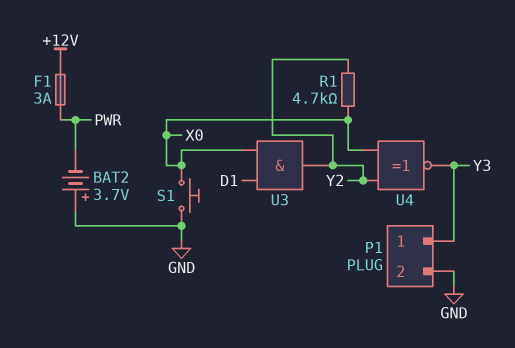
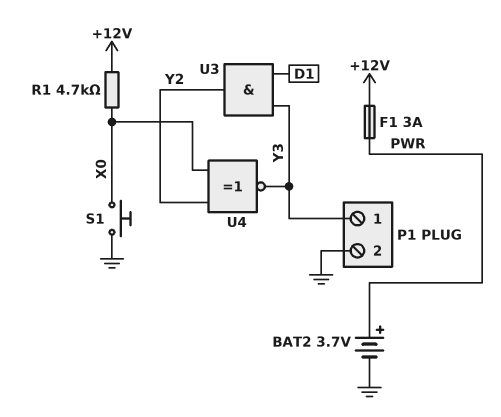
BAT2: 3.7V (plus GND, minus PWR) -> 3.7V (plus PWR, minus GND)
R1: 4.7k (X0, Y2) -> 4.7k (+12V, X0)
U3: AND (in D1, in X0, out Y2) -> AND (in D1, in Y3, out Y2)

